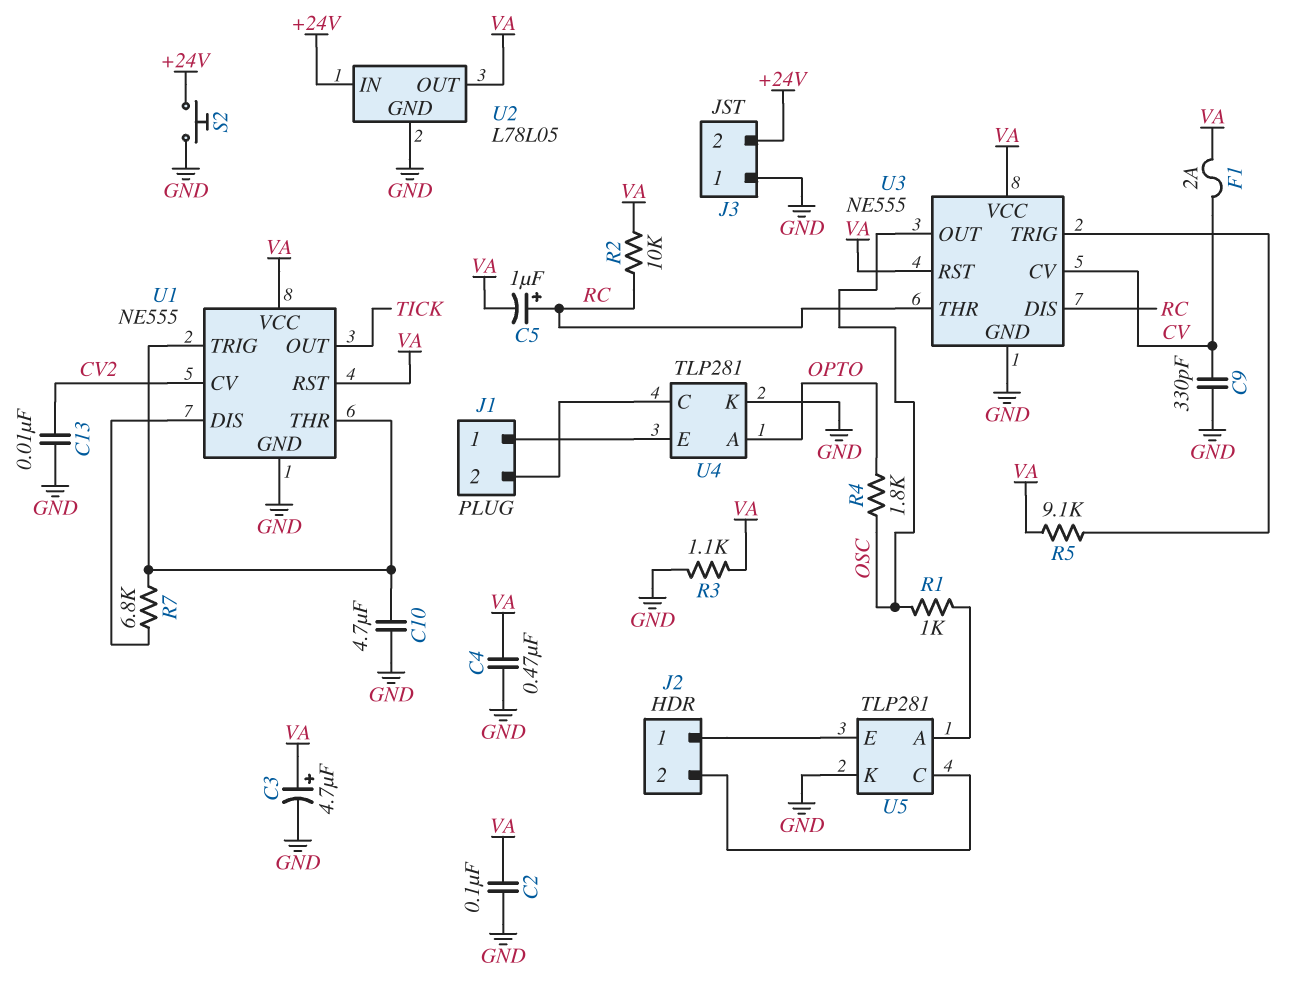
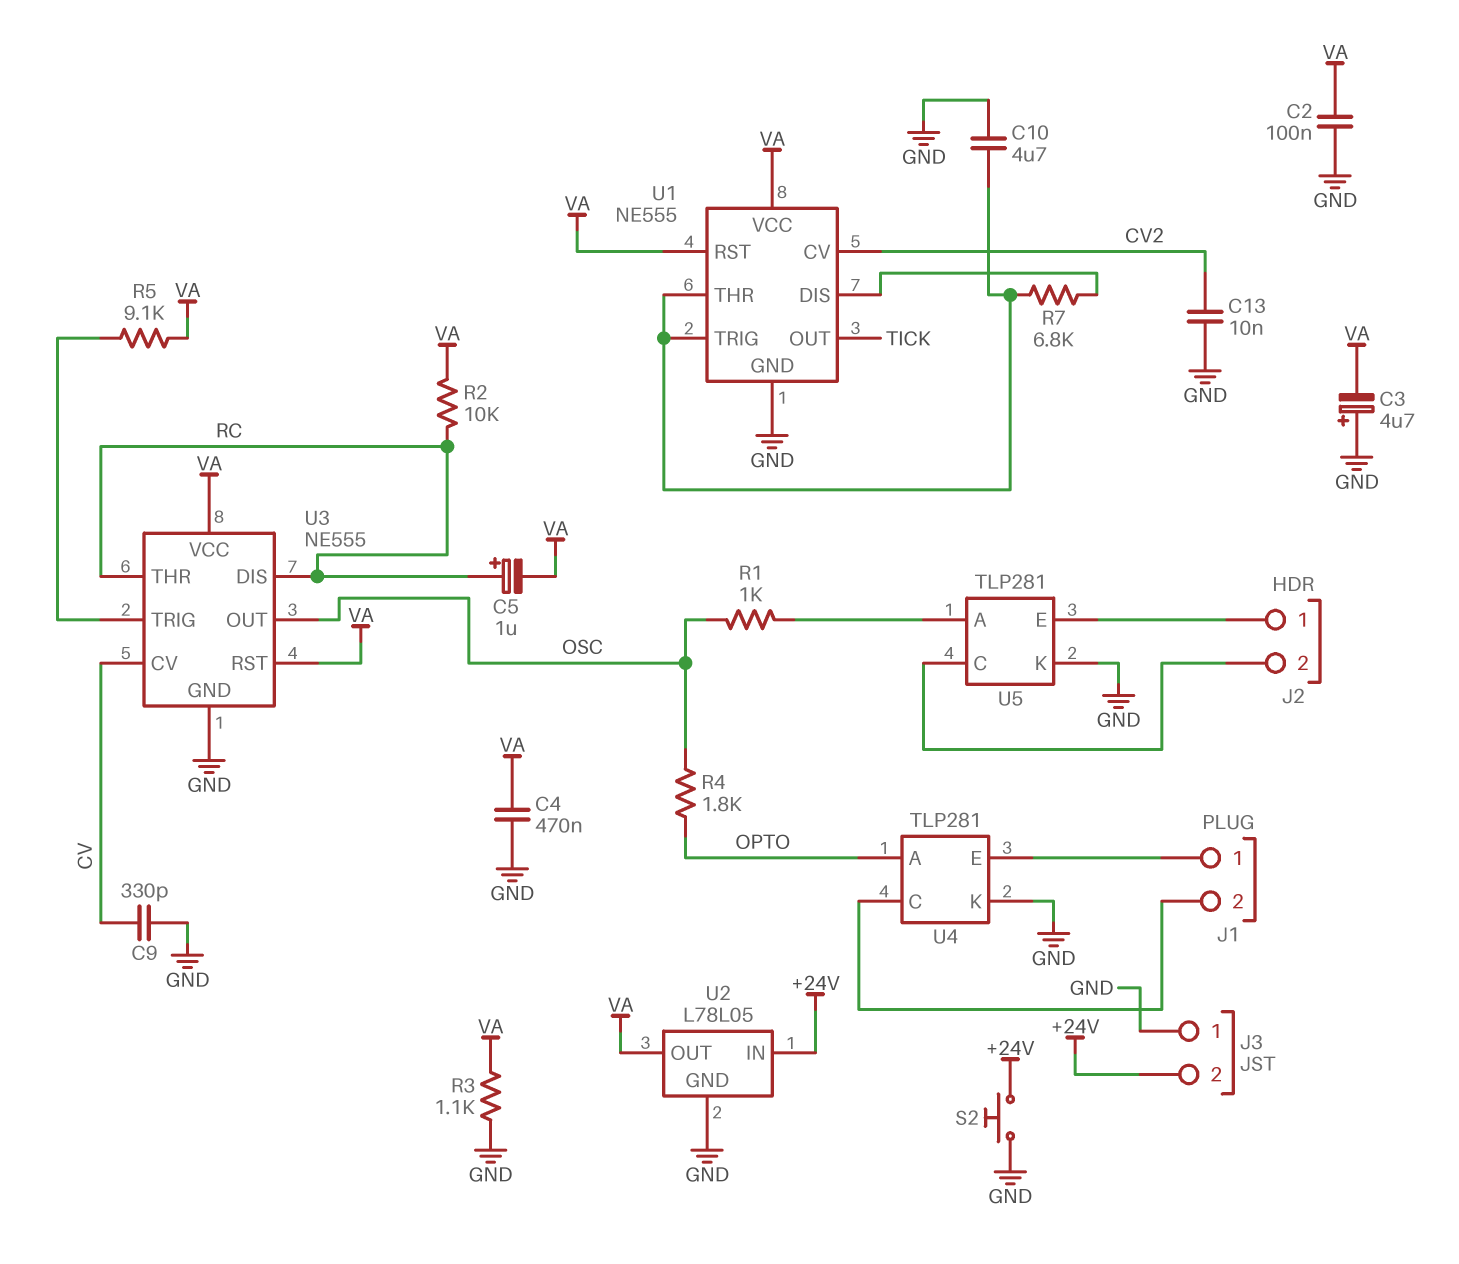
C3: 4.7uF (plus VA, minus GND) -> 4.7uF (plus GND, minus VA)
F1: 2A (CV, VA) -> none

